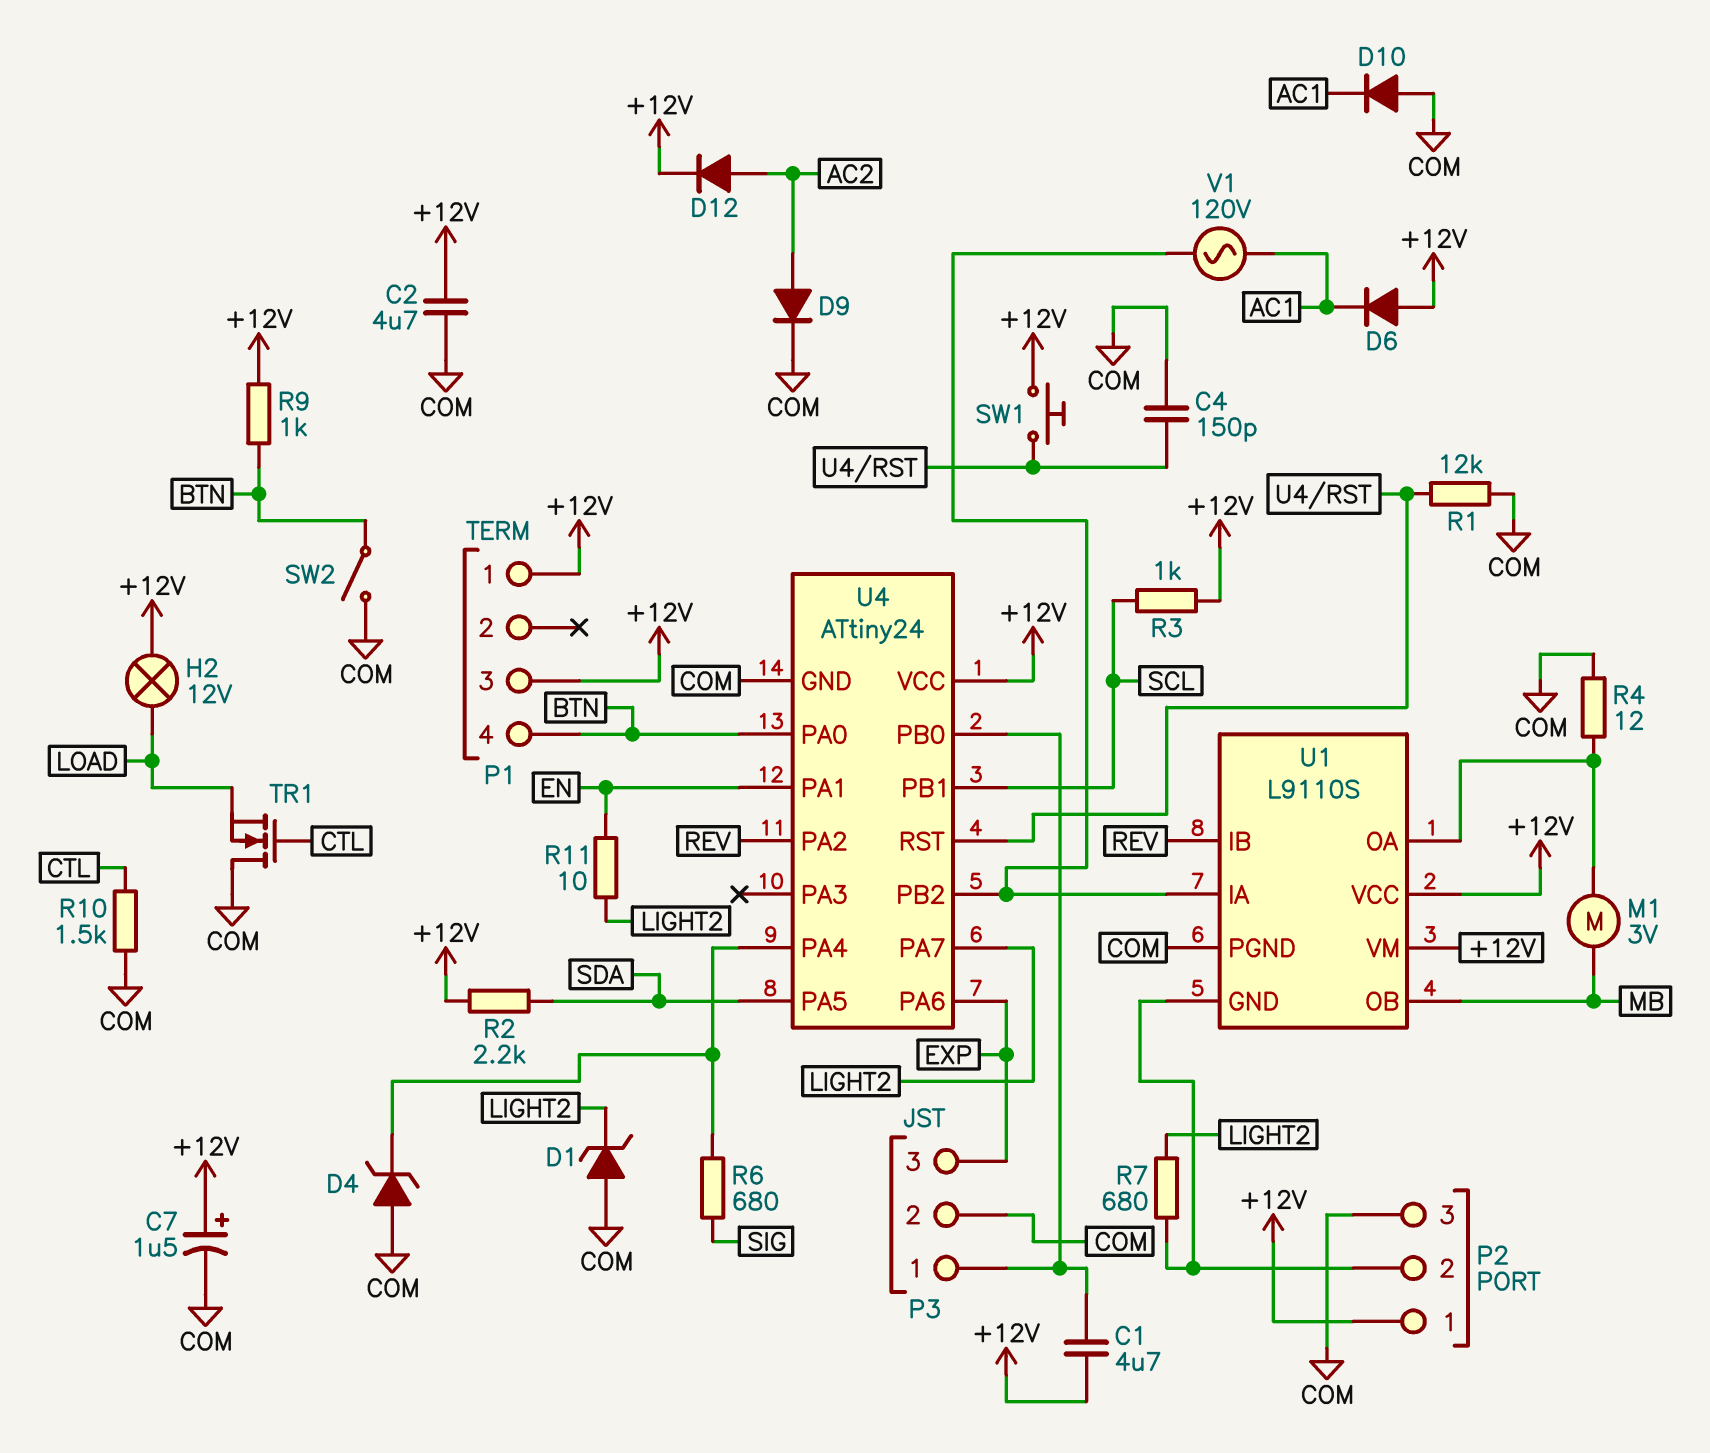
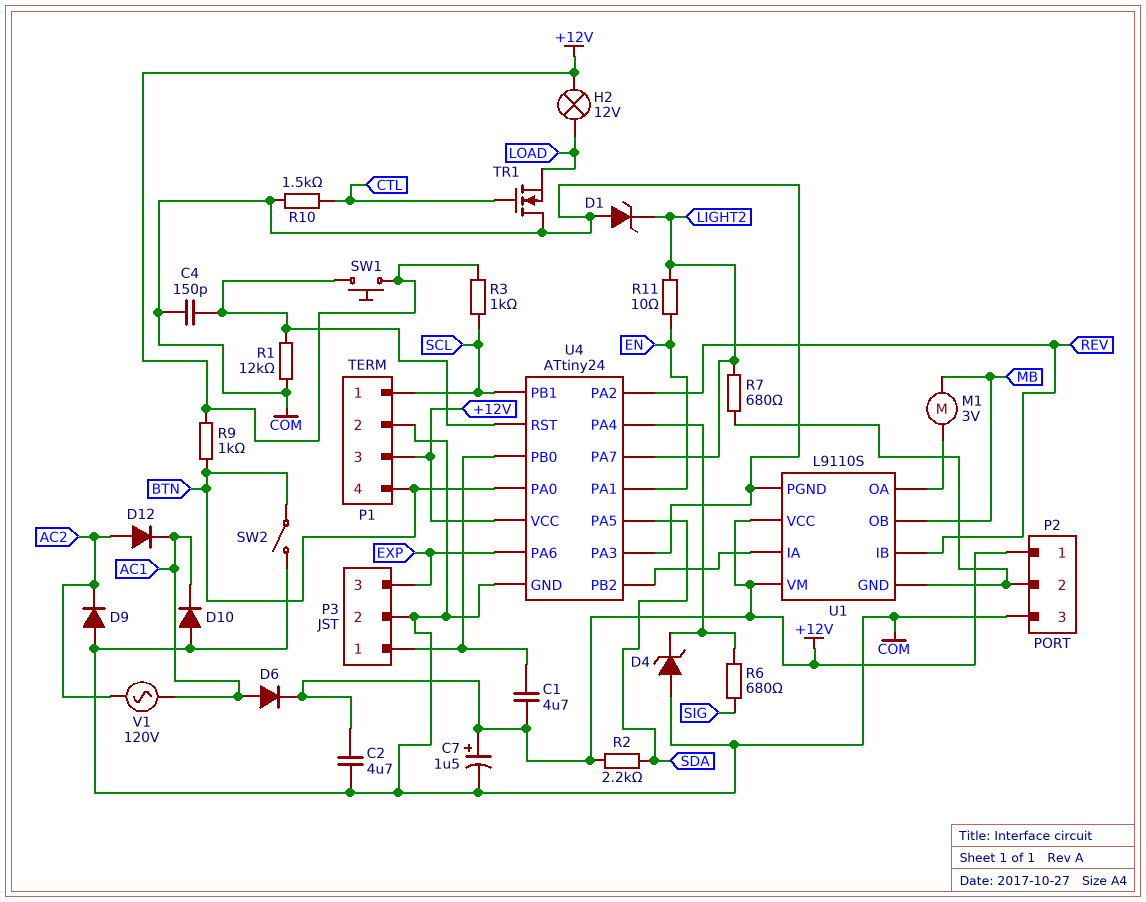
D6: diode (A +12V, K AC1) -> diode (A AC1, K +12V)
D9: diode (A AC2, K COM) -> diode (A COM, K AC2)
D12: diode (A AC2, K +12V) -> diode (A AC2, K AC1)
P1 pin 1: +12V -> SCL
P1 pin 2: none -> COM
R4: 12 (COM, U1/OA) -> none
U4 pin PA3: none -> COM
V1: AC 120V (AC1, U1/IA) -> AC 120V (AC1, AC2)

